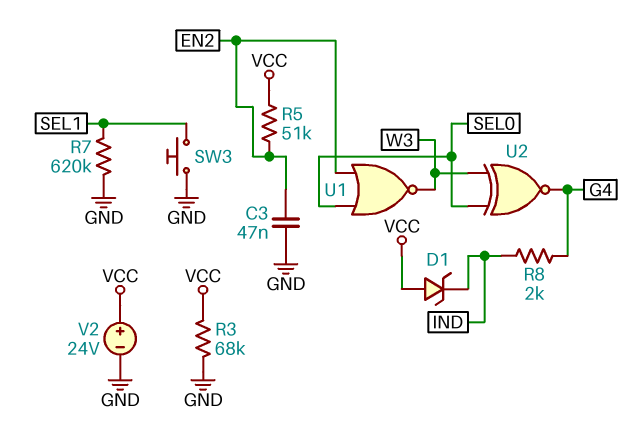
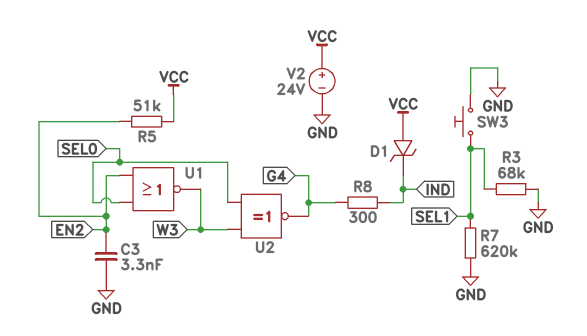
C3: 47nF (EN2, GND) -> 3.3nF (EN2, GND)
R3: 68k (GND, VCC) -> 68k (GND, SEL1)
R8: 2k (G4, IND) -> 300 (G4, IND)

